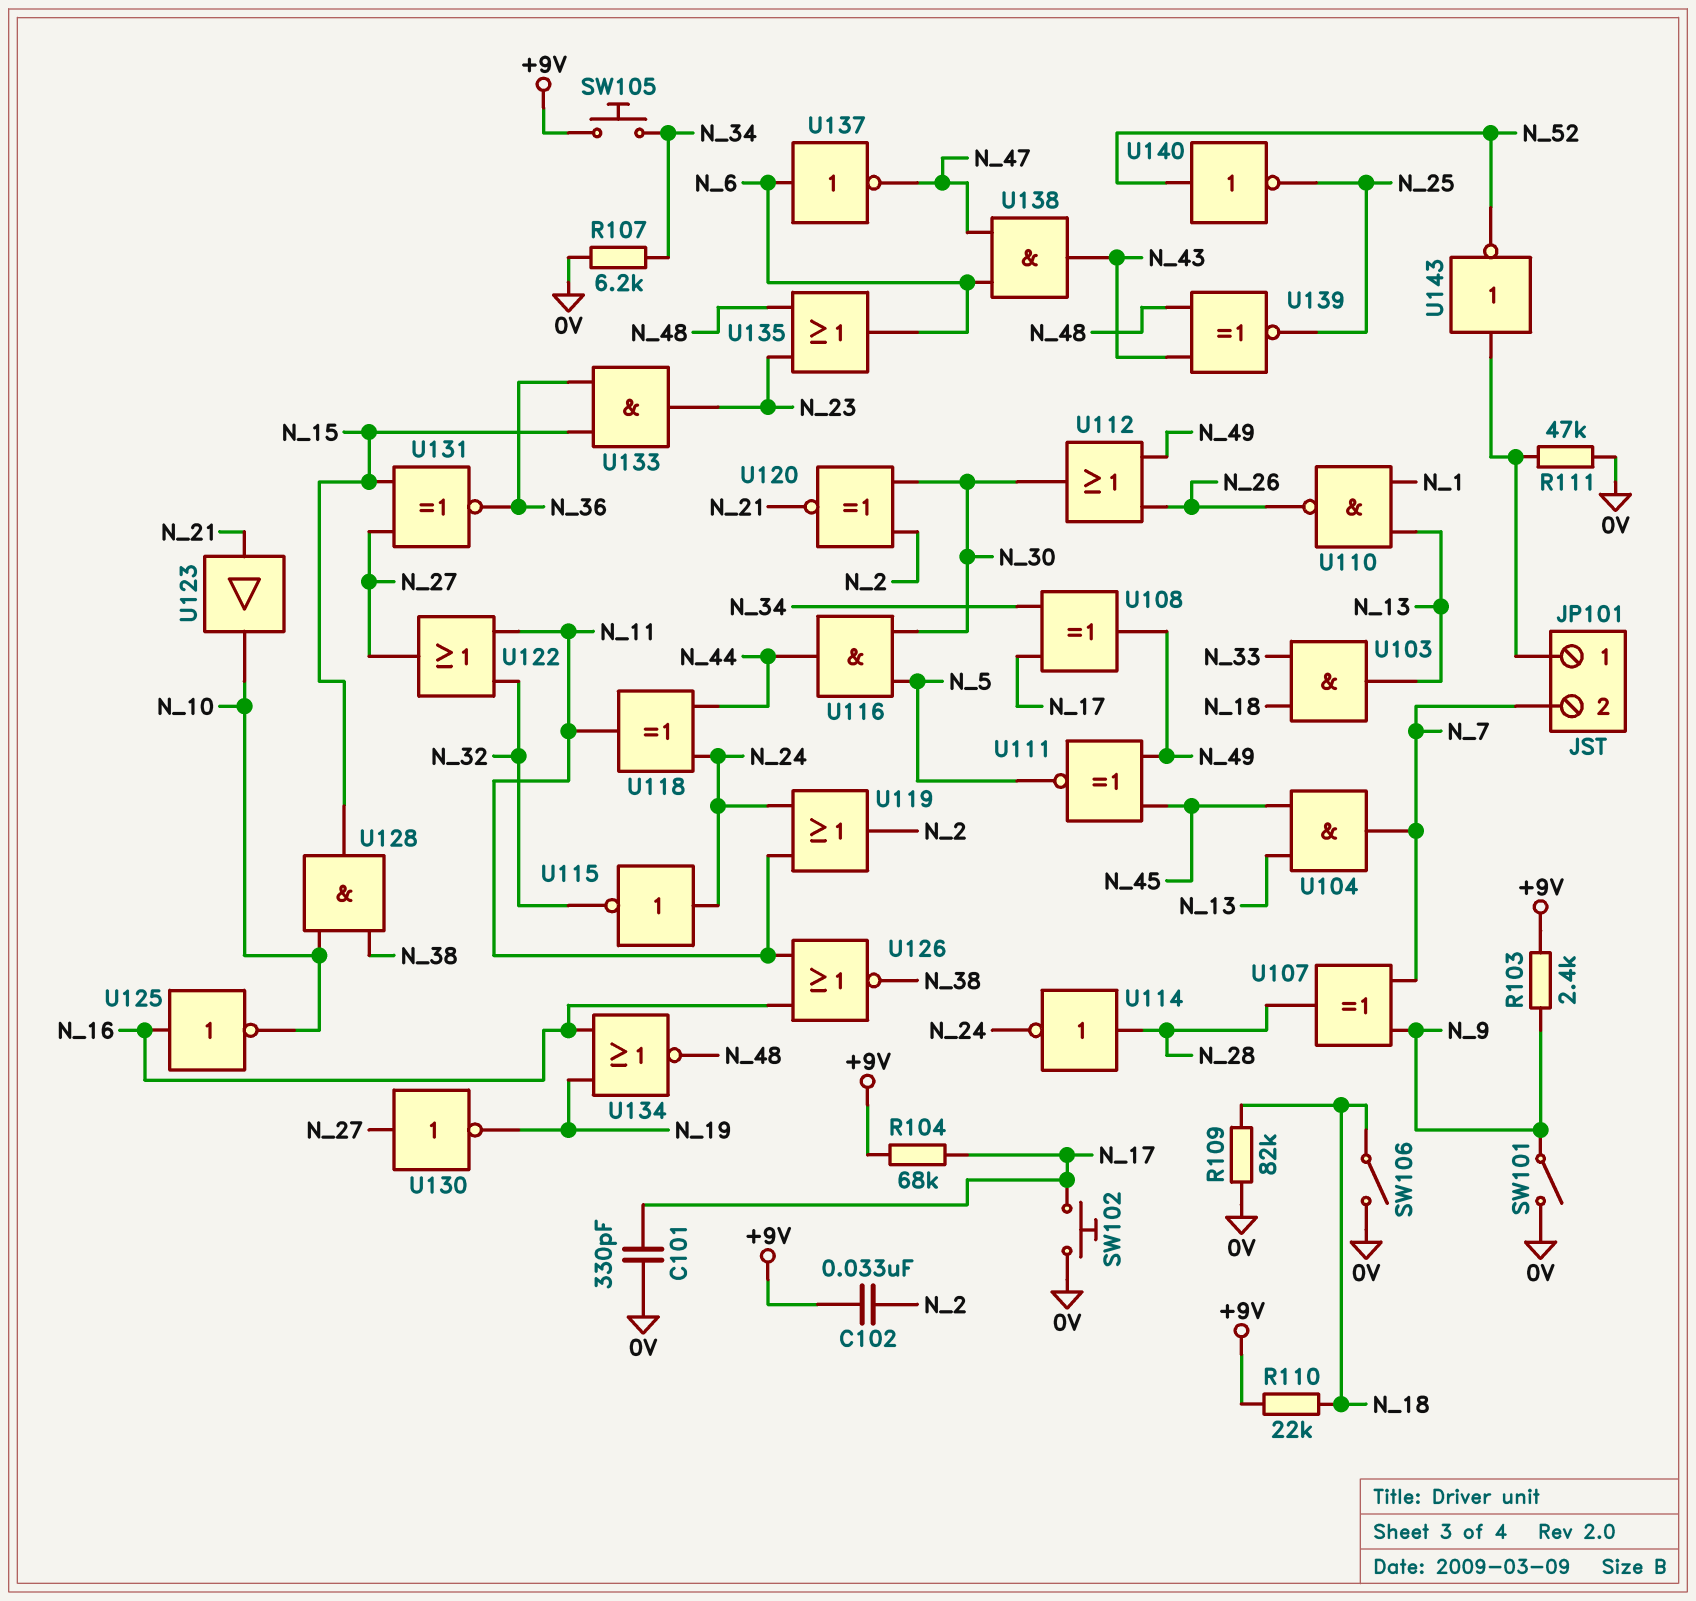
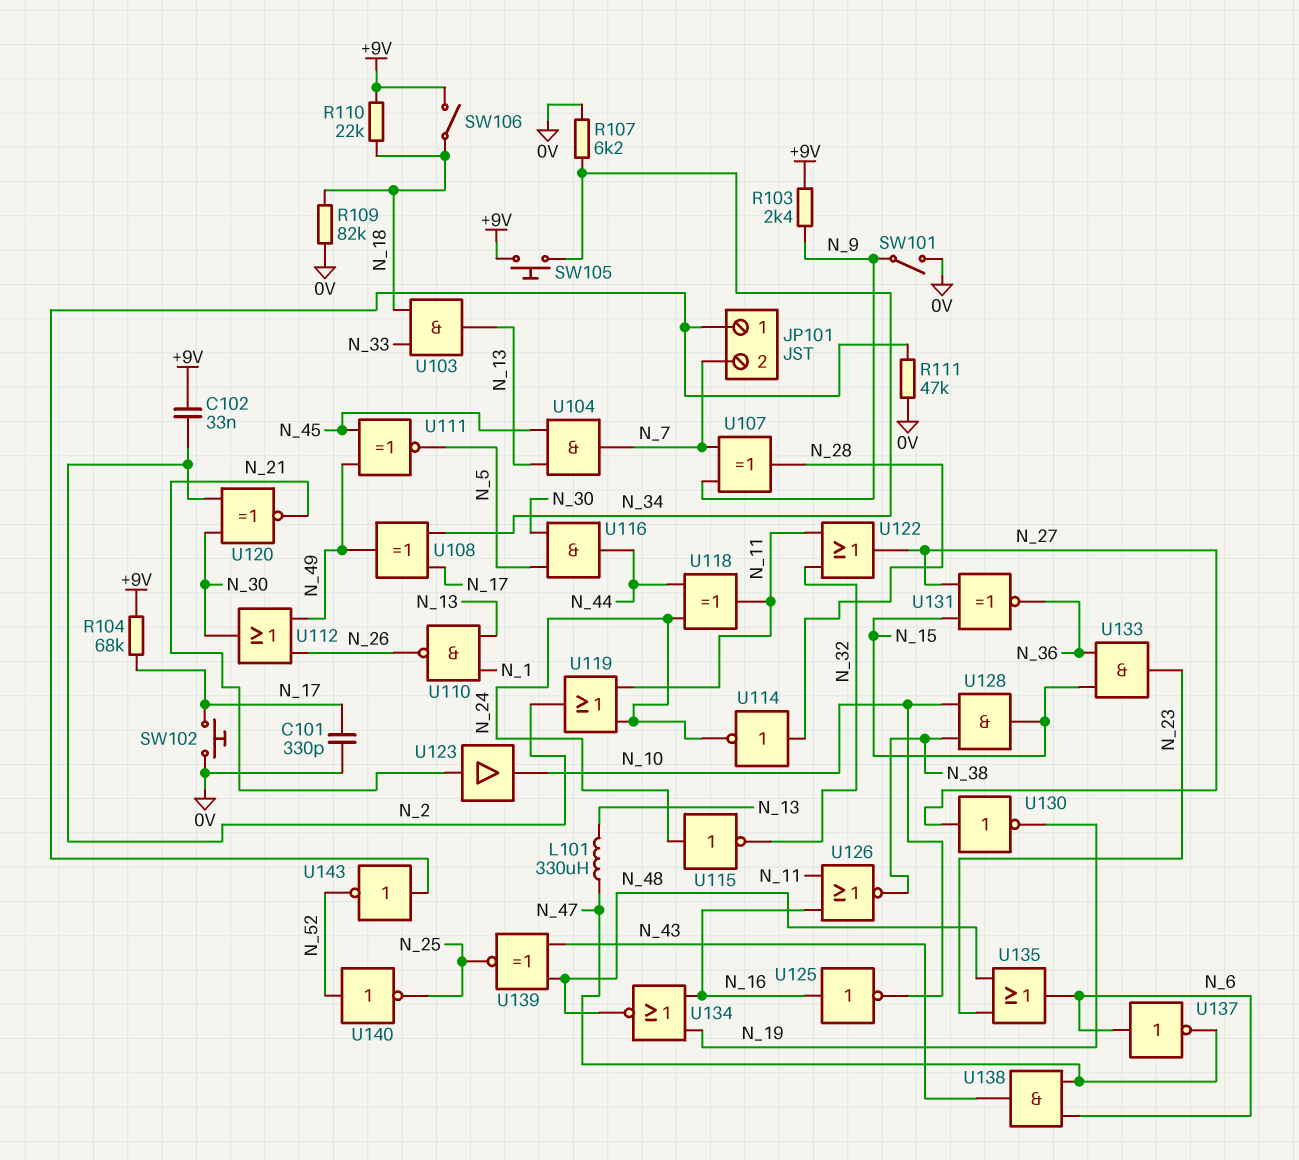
L101: none -> 330uH (N_13, N_47)
SW106: switch (0V, N_18) -> switch (+9V, N_18)

